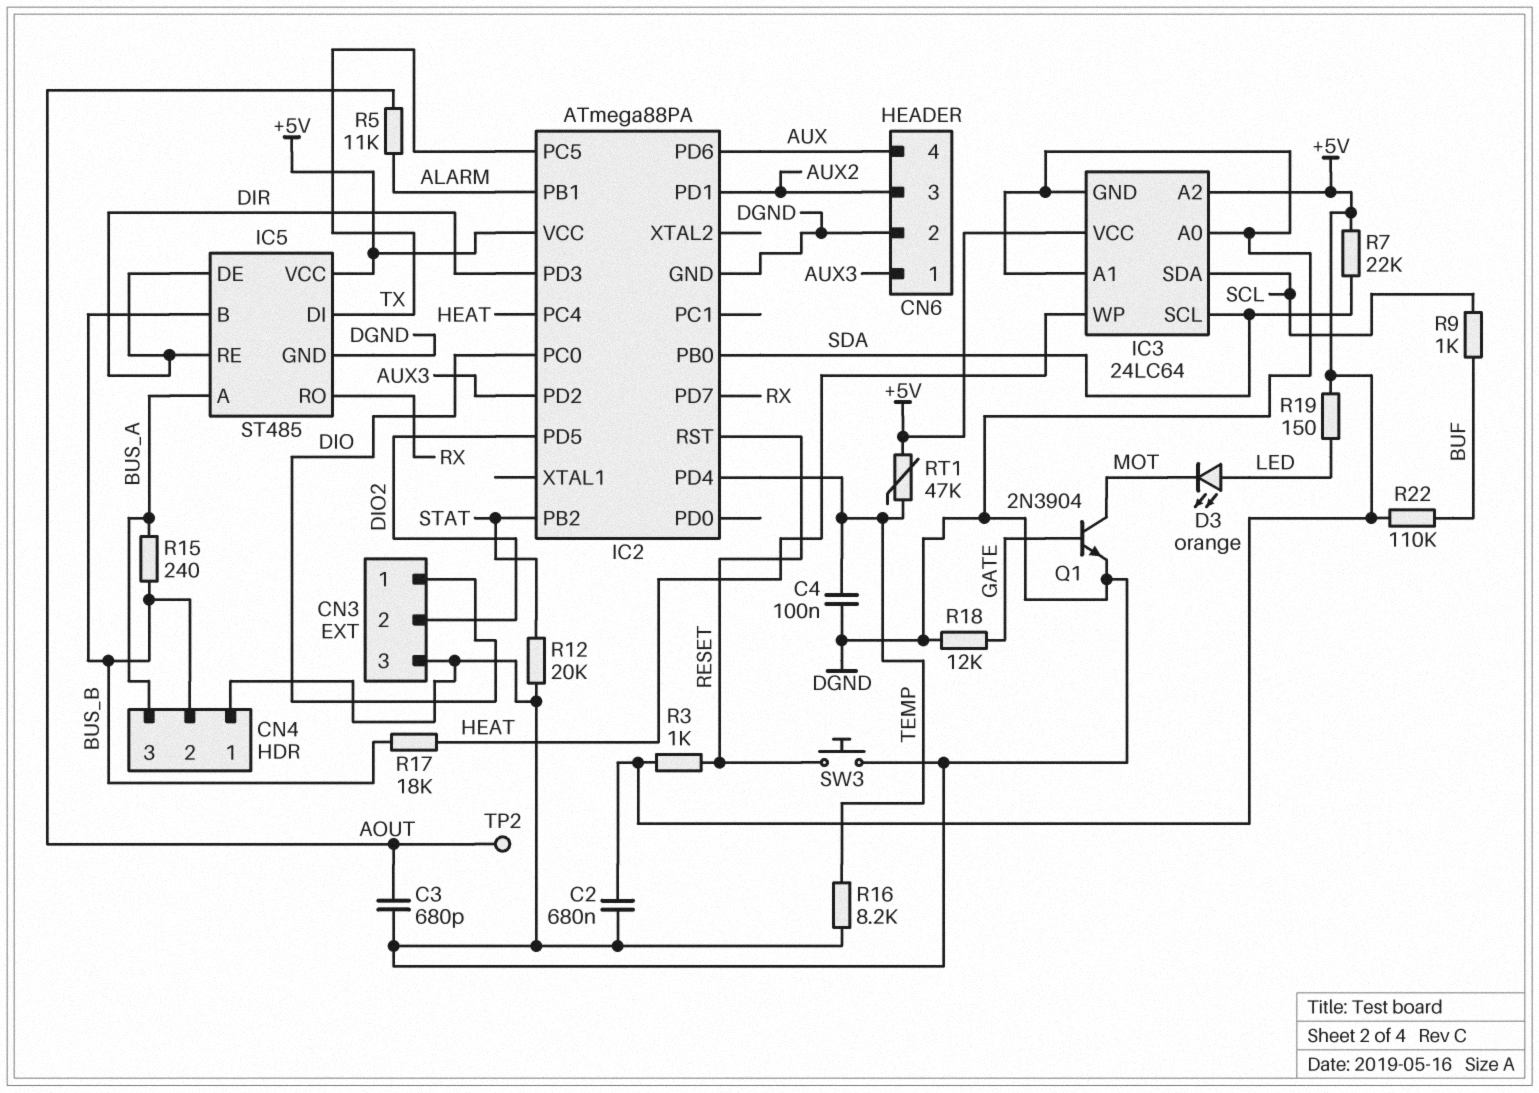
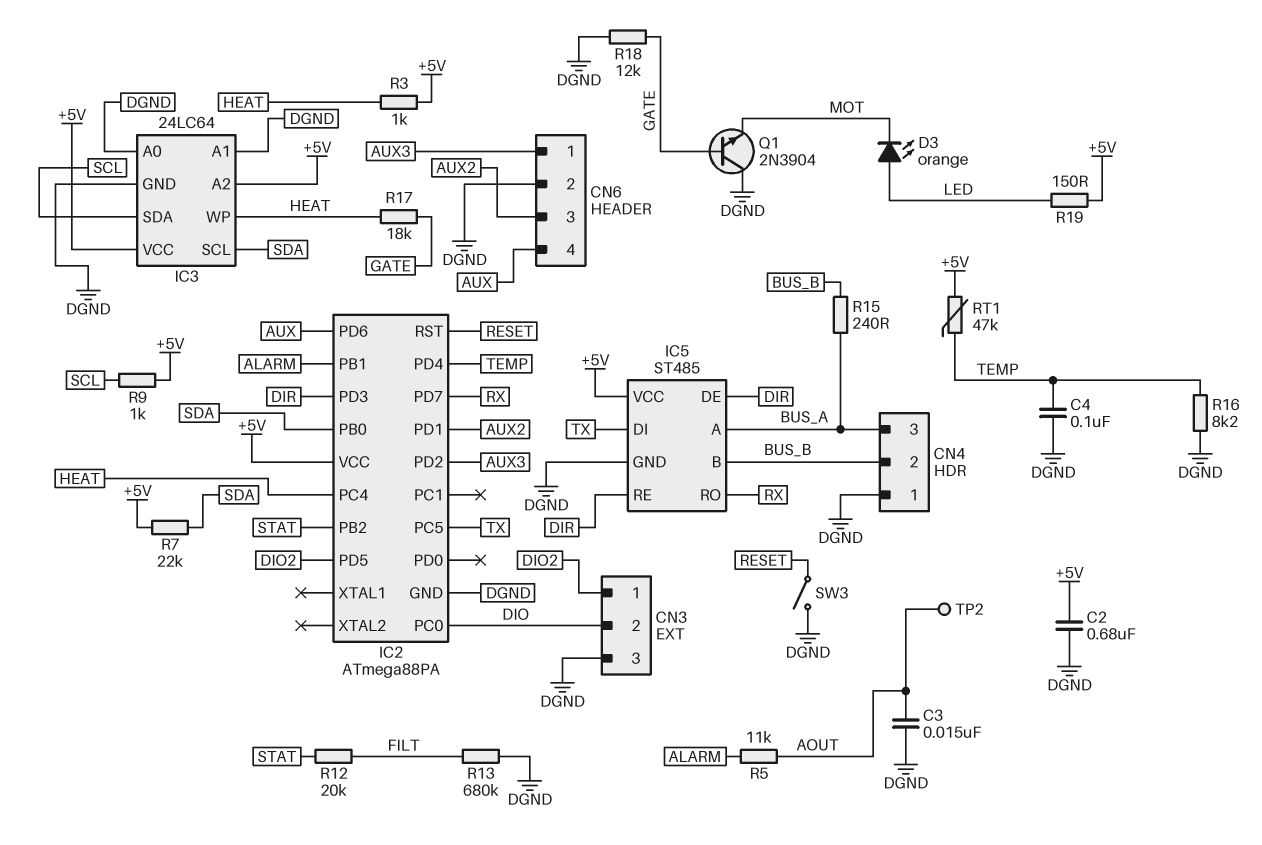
C3: 680pF (AOUT, DGND) -> 15nF (AOUT, DGND)
CN3 pin 1: DIO -> DIO2
CN3 pin 2: DIO2 -> DIO
Q1: NPN 2N3904 (B GATE, C MOT, E DGND) -> NPN 2N3904 (B GATE, C DGND, E MOT)
R3: 1k (+5V, RESET) -> 1k (+5V, HEAT)
R9: 1k (BUF, SCL) -> 1k (+5V, SCL)
R12: 20k (DGND, STAT) -> 20k (FILT, STAT)
R13: none -> 680k (DGND, FILT)
R17: 18k (BUS_B, HEAT) -> 18k (GATE, HEAT)
R22: 110k (+5V, BUF) -> none
SW3: button (DGND, RESET) -> switch (DGND, RESET)

